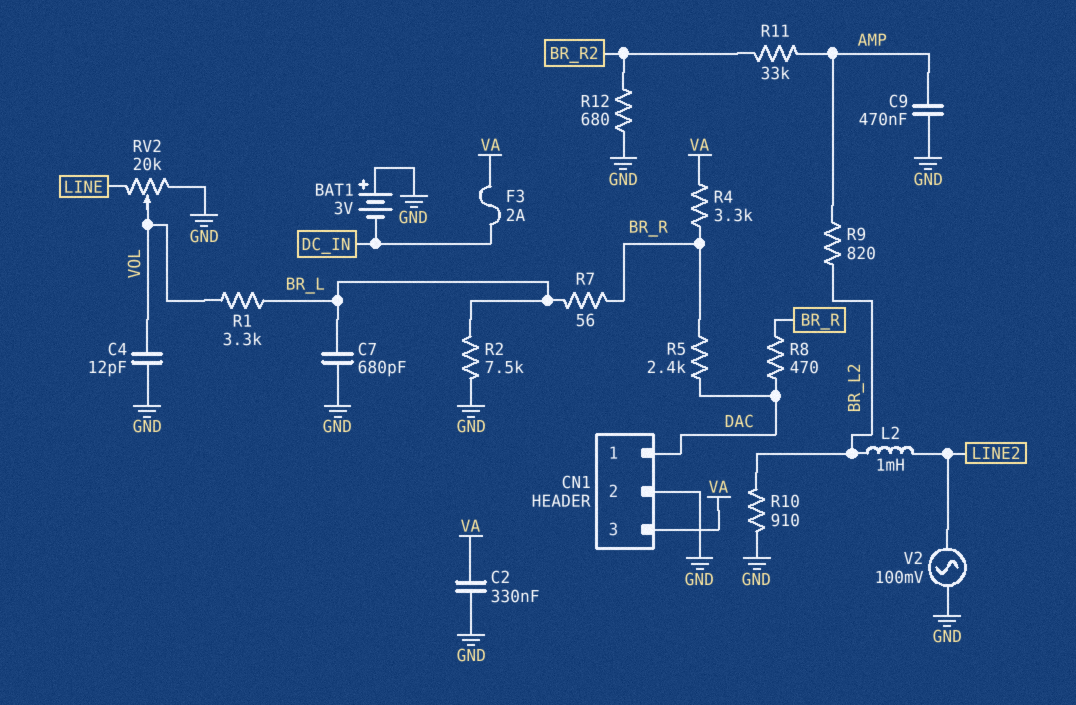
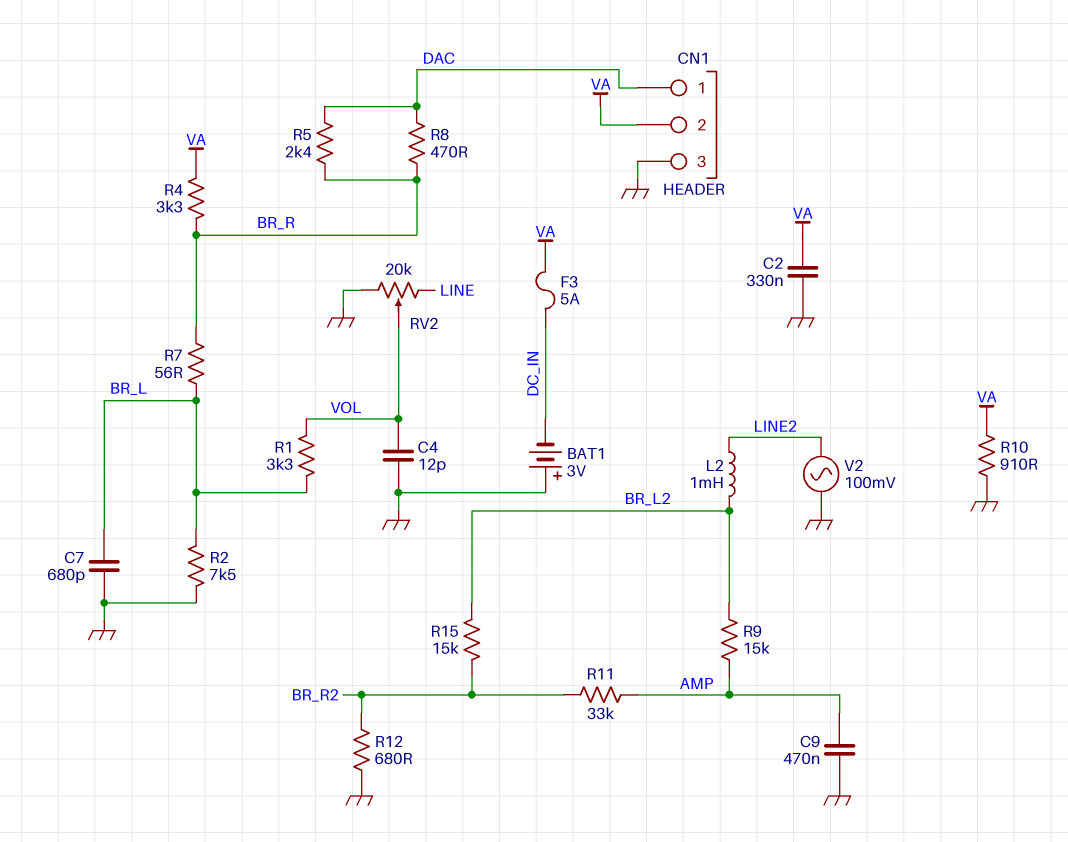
CN1 pin 2: GND -> VA
CN1 pin 3: VA -> GND
F3: 2A (DC_IN, VA) -> 5A (DC_IN, VA)
R9: 820 (AMP, BR_L2) -> 15k (AMP, BR_L2)
R10: 910 (BR_L2, GND) -> 910 (GND, VA)
R15: none -> 15k (BR_L2, BR_R2)

